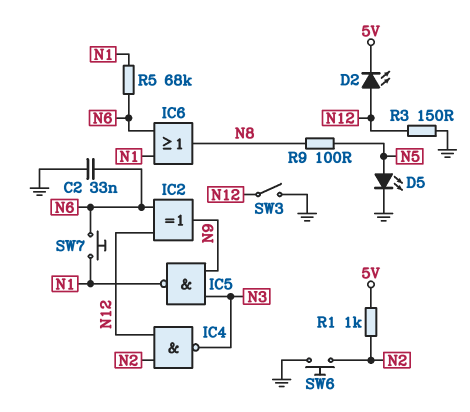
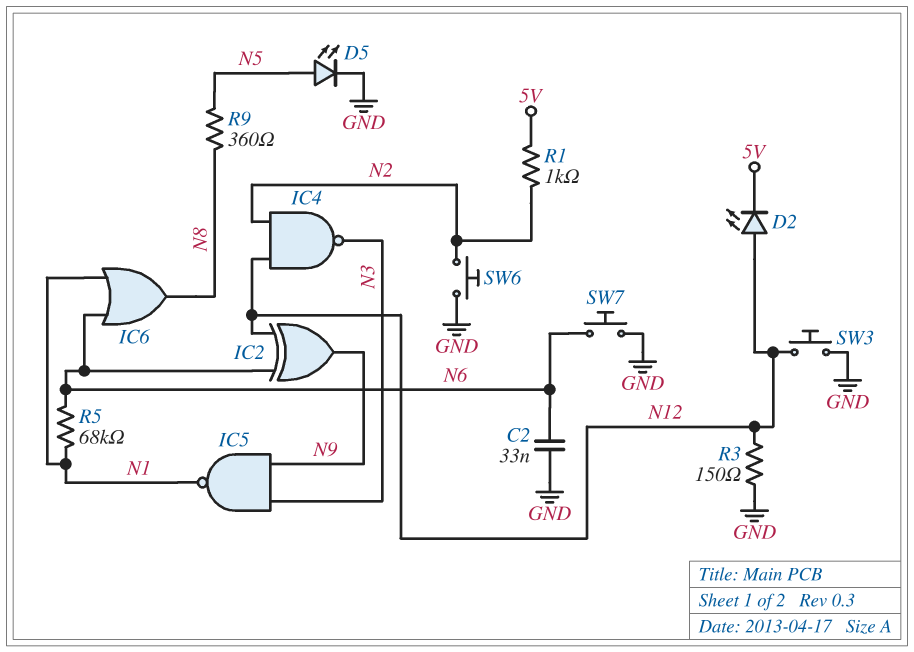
R9: 100 (N5, N8) -> 360 (N5, N8)
SW3: switch (GND, N12) -> button (GND, N12)
SW7: button (N1, N6) -> button (GND, N6)

